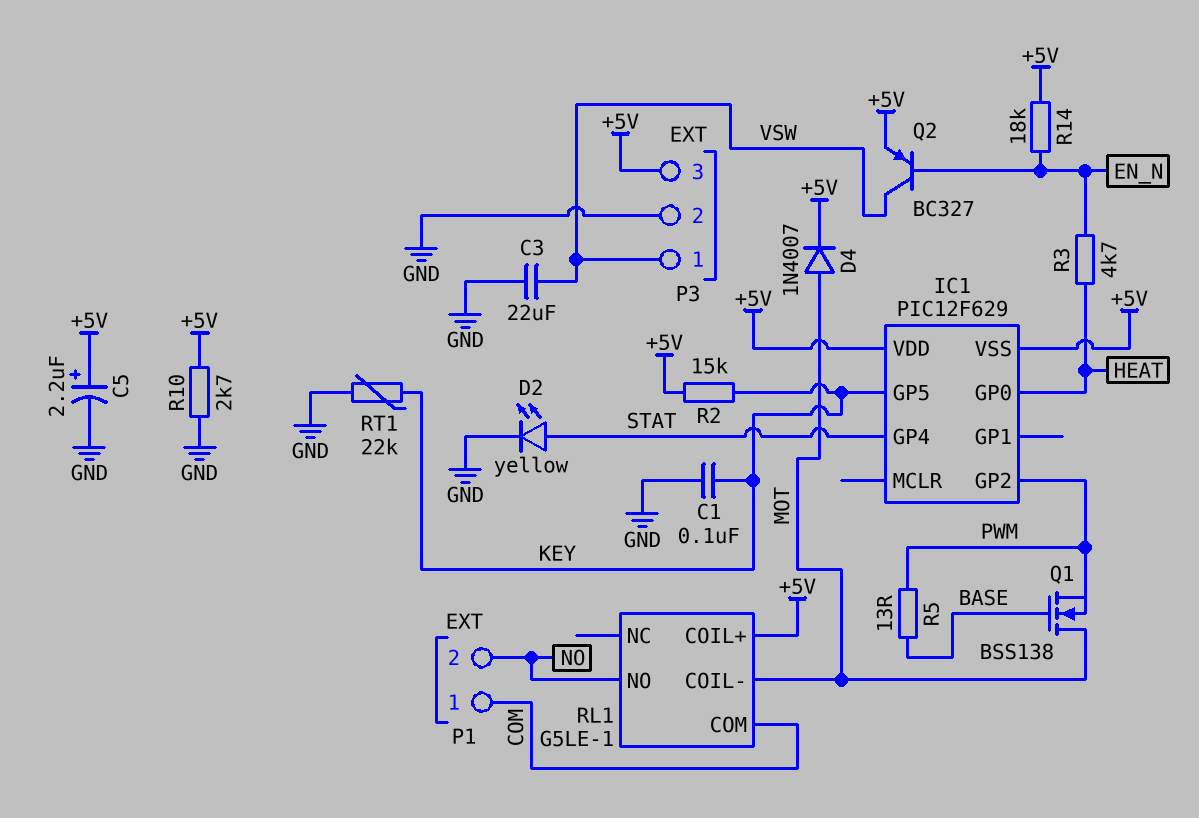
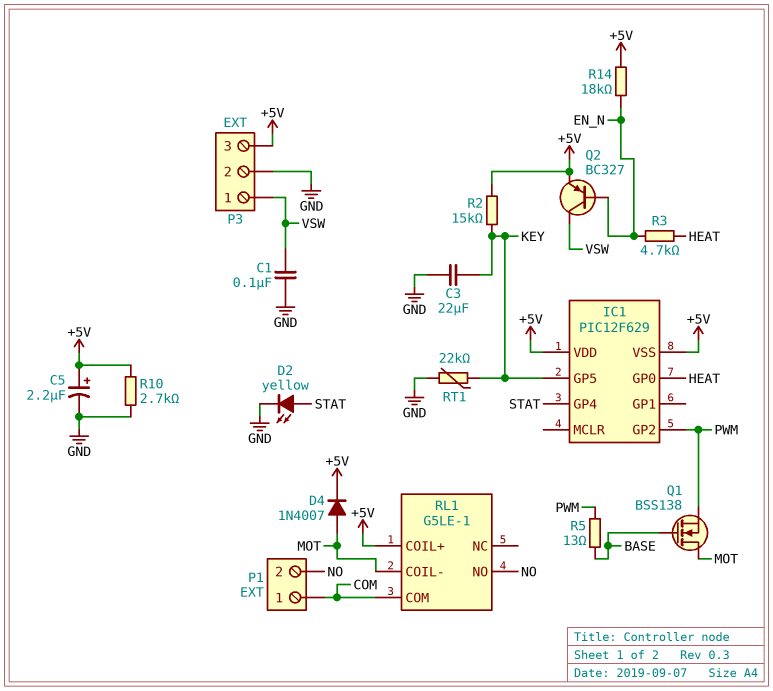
C1: 100nF (GND, KEY) -> 100nF (GND, VSW)
C3: 22uF (GND, VSW) -> 22uF (GND, KEY)

